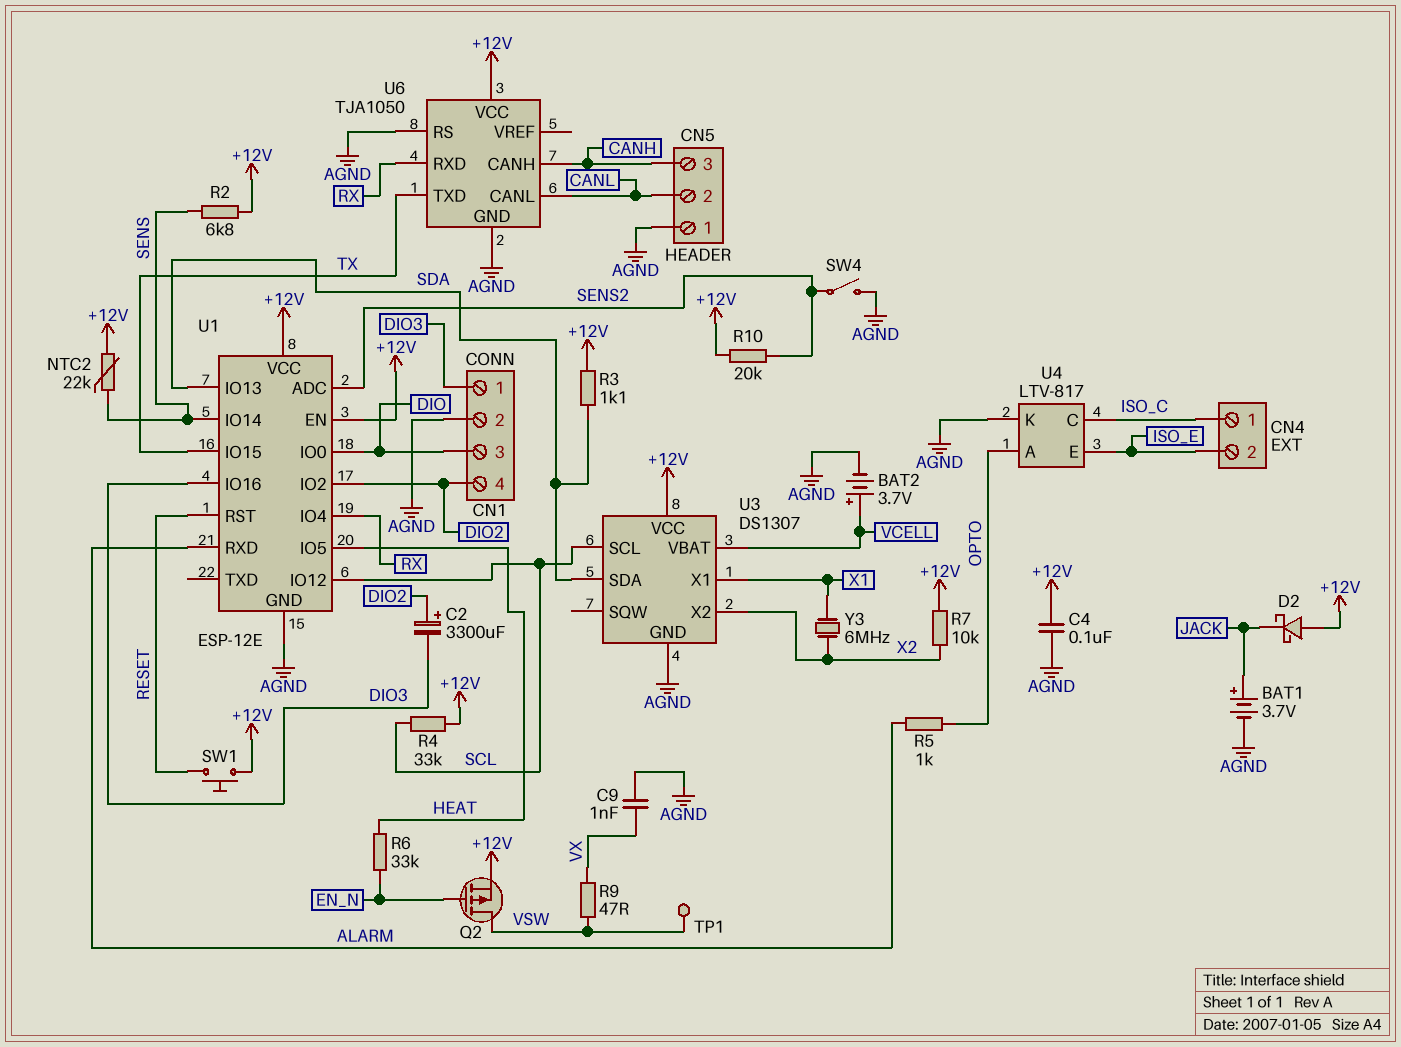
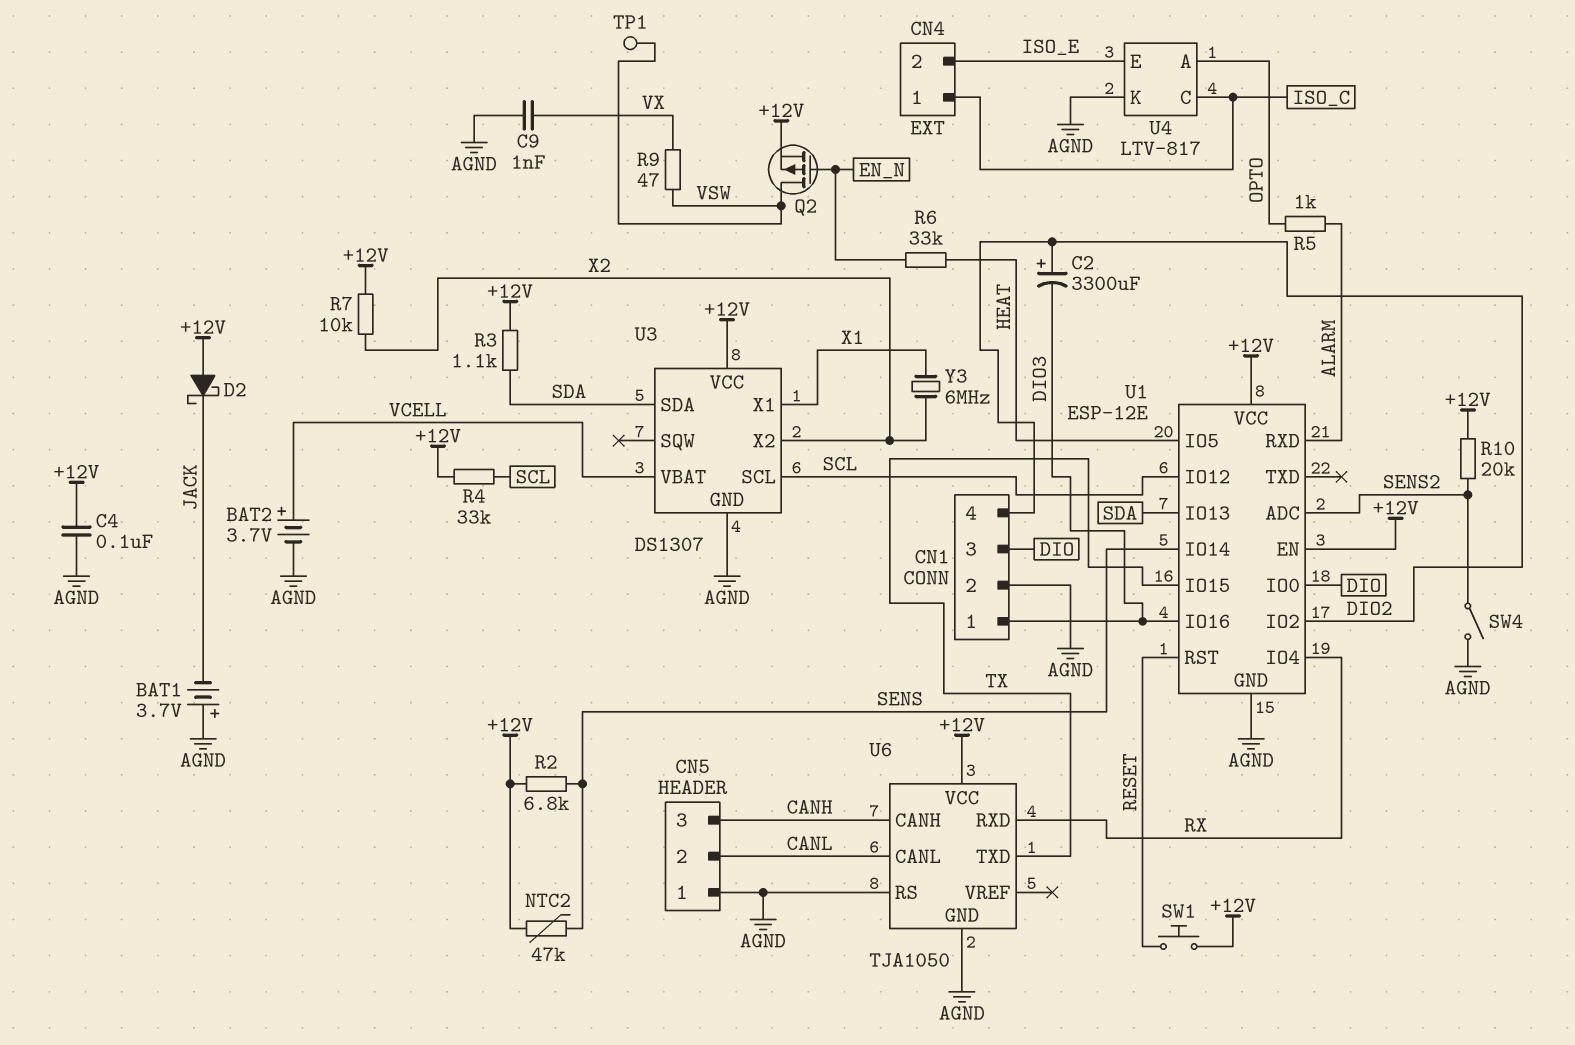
BAT1: 3.7V (plus JACK, minus AGND) -> 3.7V (plus AGND, minus JACK)
NTC2: 22k (+12V, SENS) -> 47k (+12V, SENS)

